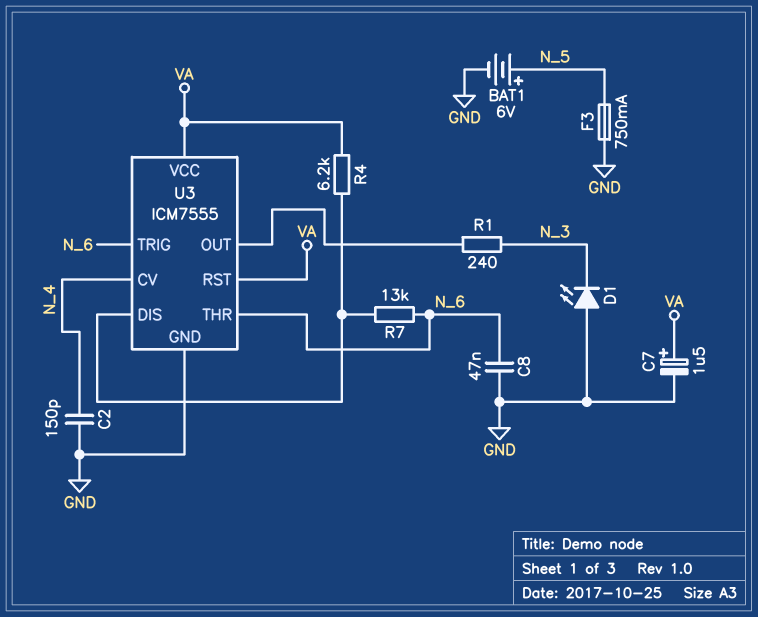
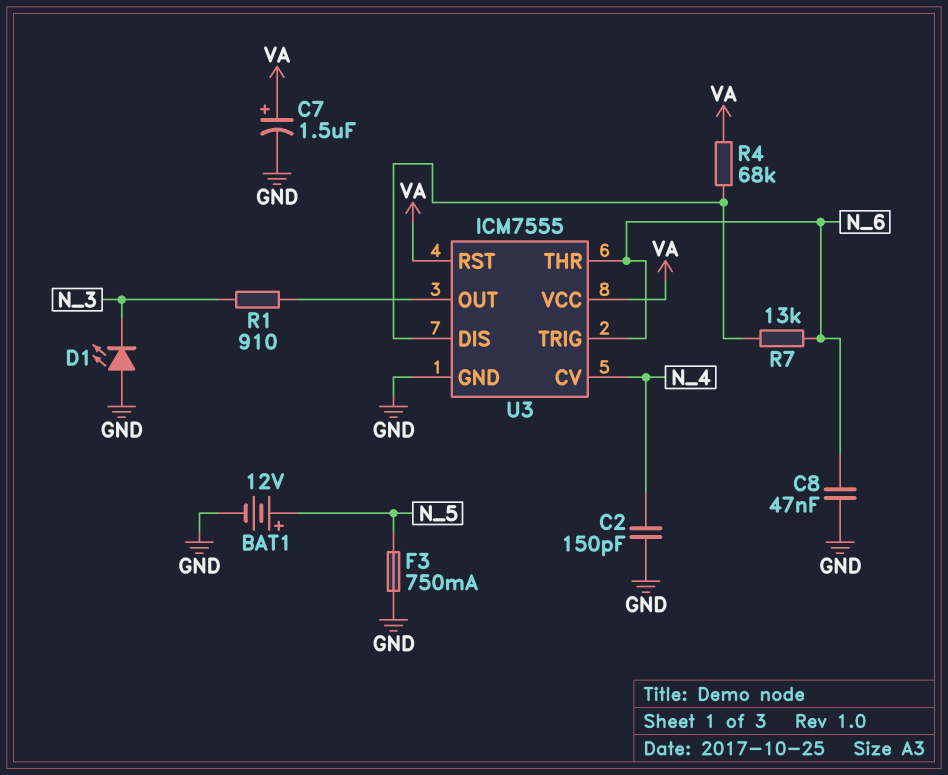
BAT1: 6V (plus N_5, minus GND) -> 12V (plus N_5, minus GND)
R1: 240 (N_3, U3/OUT) -> 910 (N_3, U3/OUT)
R4: 6.2k (U3/DIS, VA) -> 68k (U3/DIS, VA)

